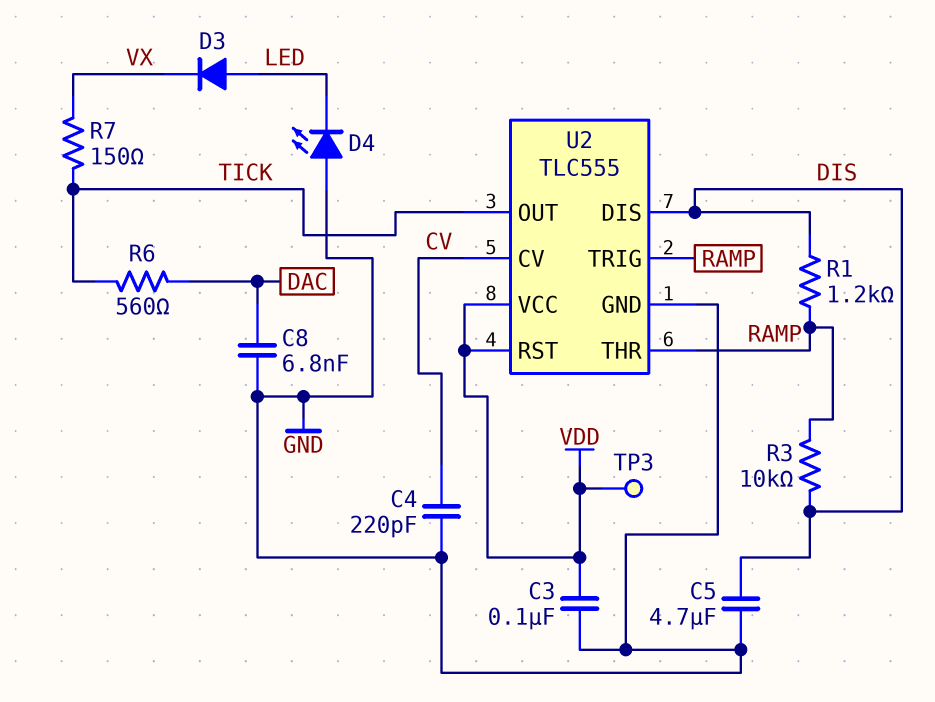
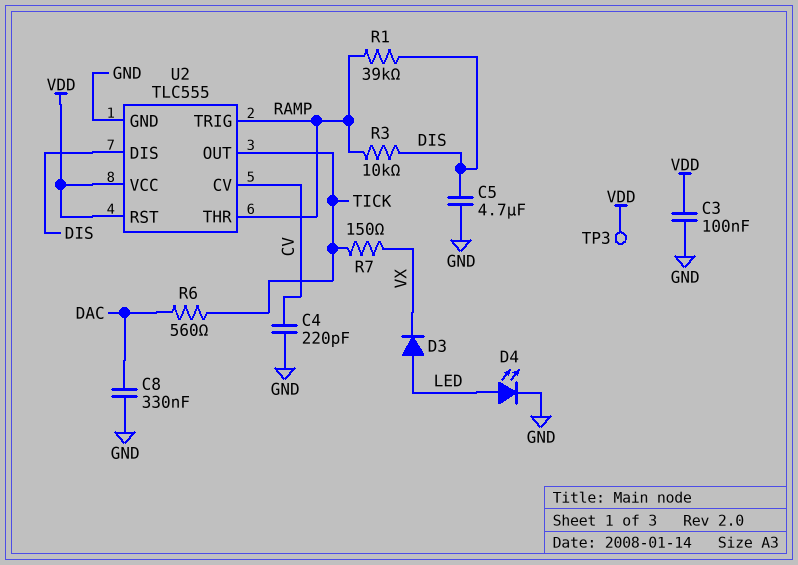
C8: 6.8nF (DAC, GND) -> 330nF (DAC, GND)
D4: LED (A GND, K LED) -> LED (A LED, K GND)
R1: 1.2k (DIS, RAMP) -> 39k (DIS, RAMP)

